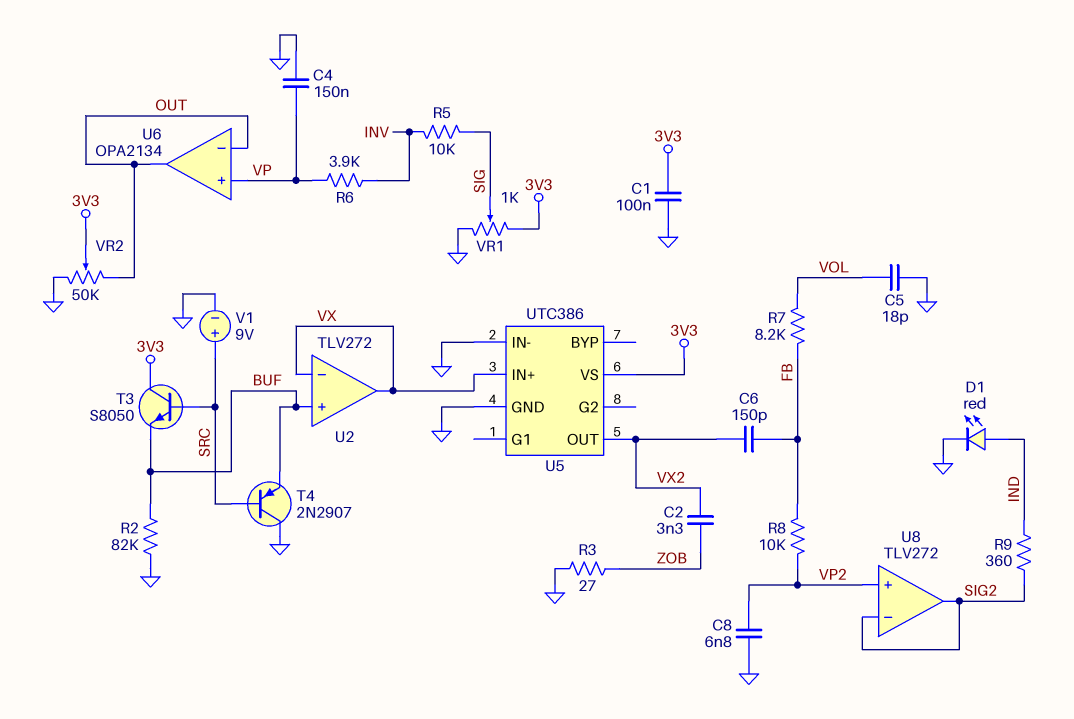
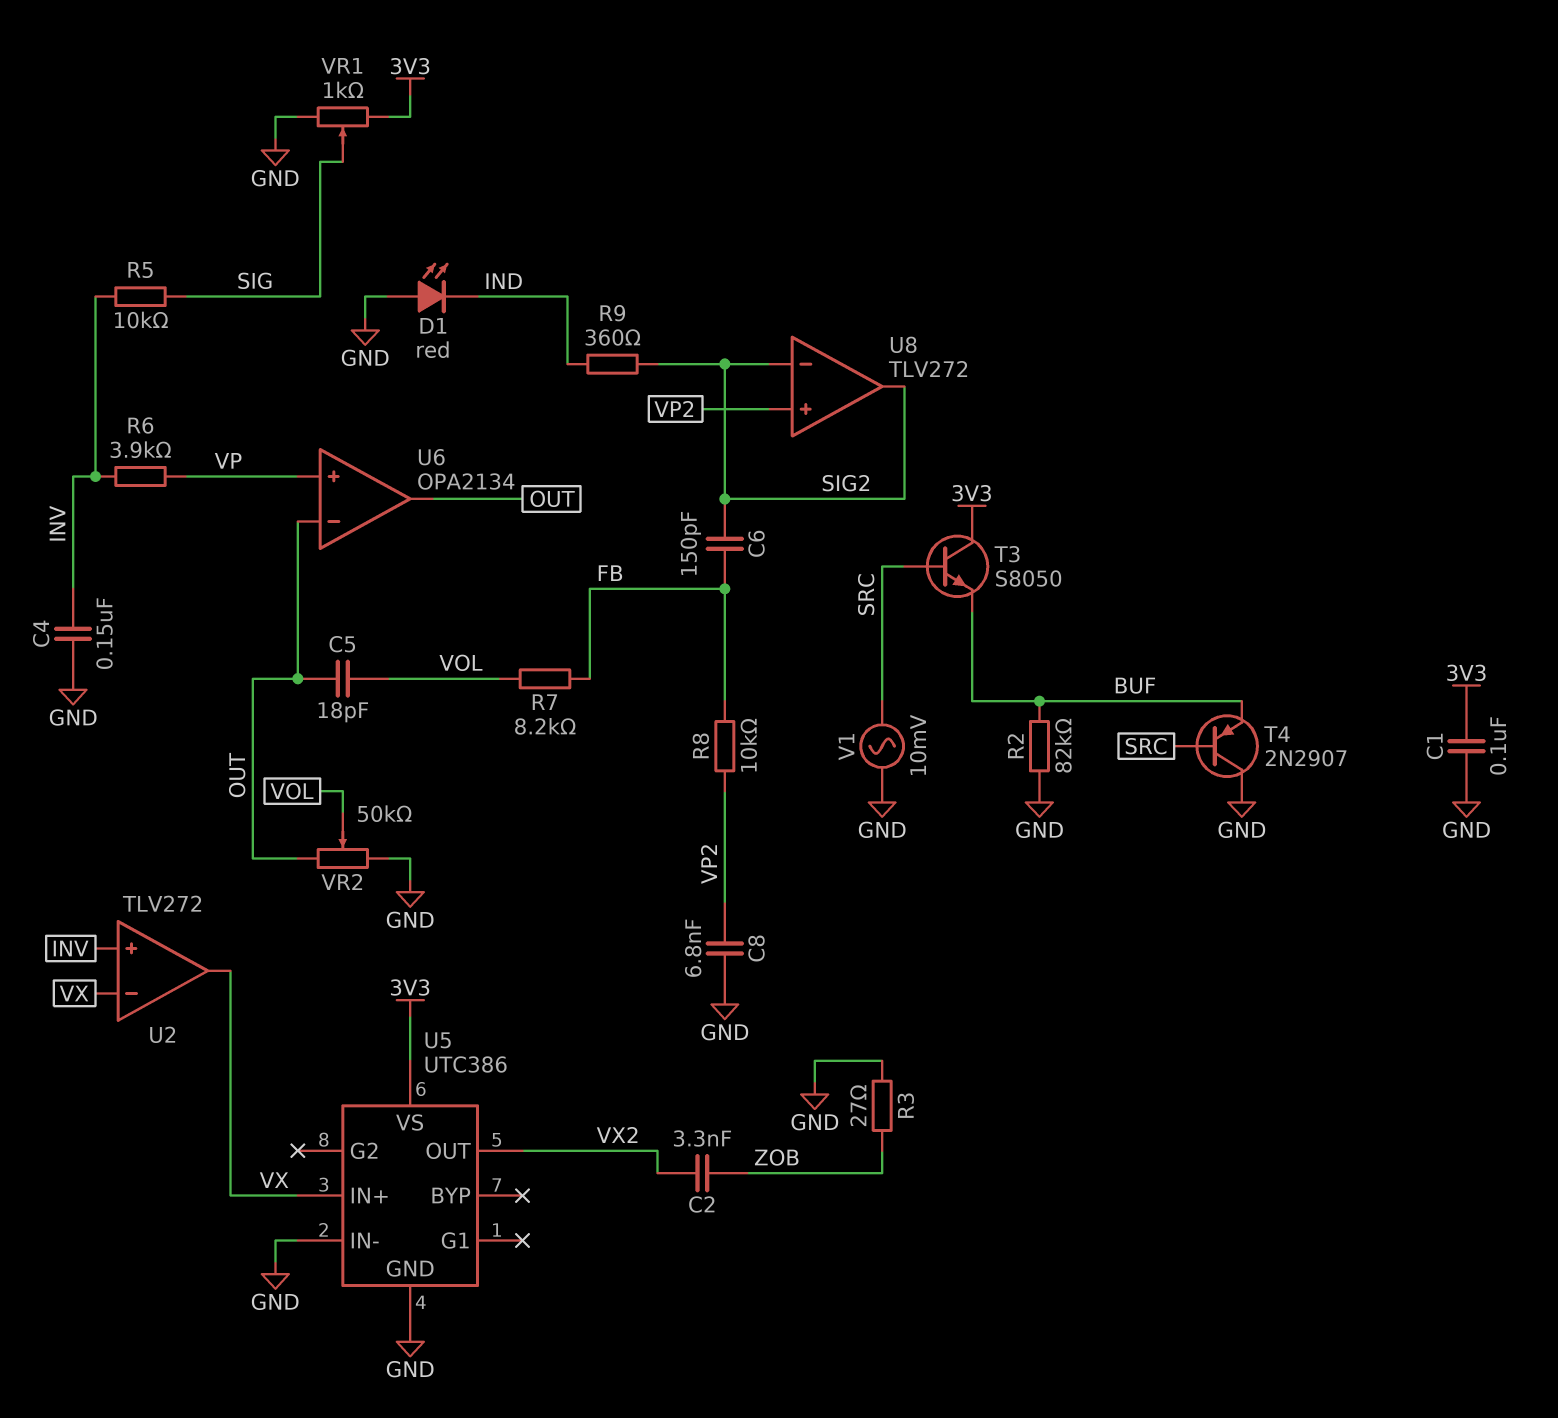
C4: 150nF (GND, VP) -> 150nF (GND, INV)
C5: 18pF (GND, VOL) -> 18pF (OUT, VOL)
C6: 150pF (FB, VX2) -> 150pF (FB, SIG2)
D1: LED red (A IND, K GND) -> LED red (A GND, K IND)
U2 pin in+: BUF -> INV
V1: 9V (plus SRC, minus GND) -> AC 10mV (GND, SRC)
VR2: 50k (GND, OUT, wiper 3V3) -> 50k (GND, OUT, wiper VOL)

